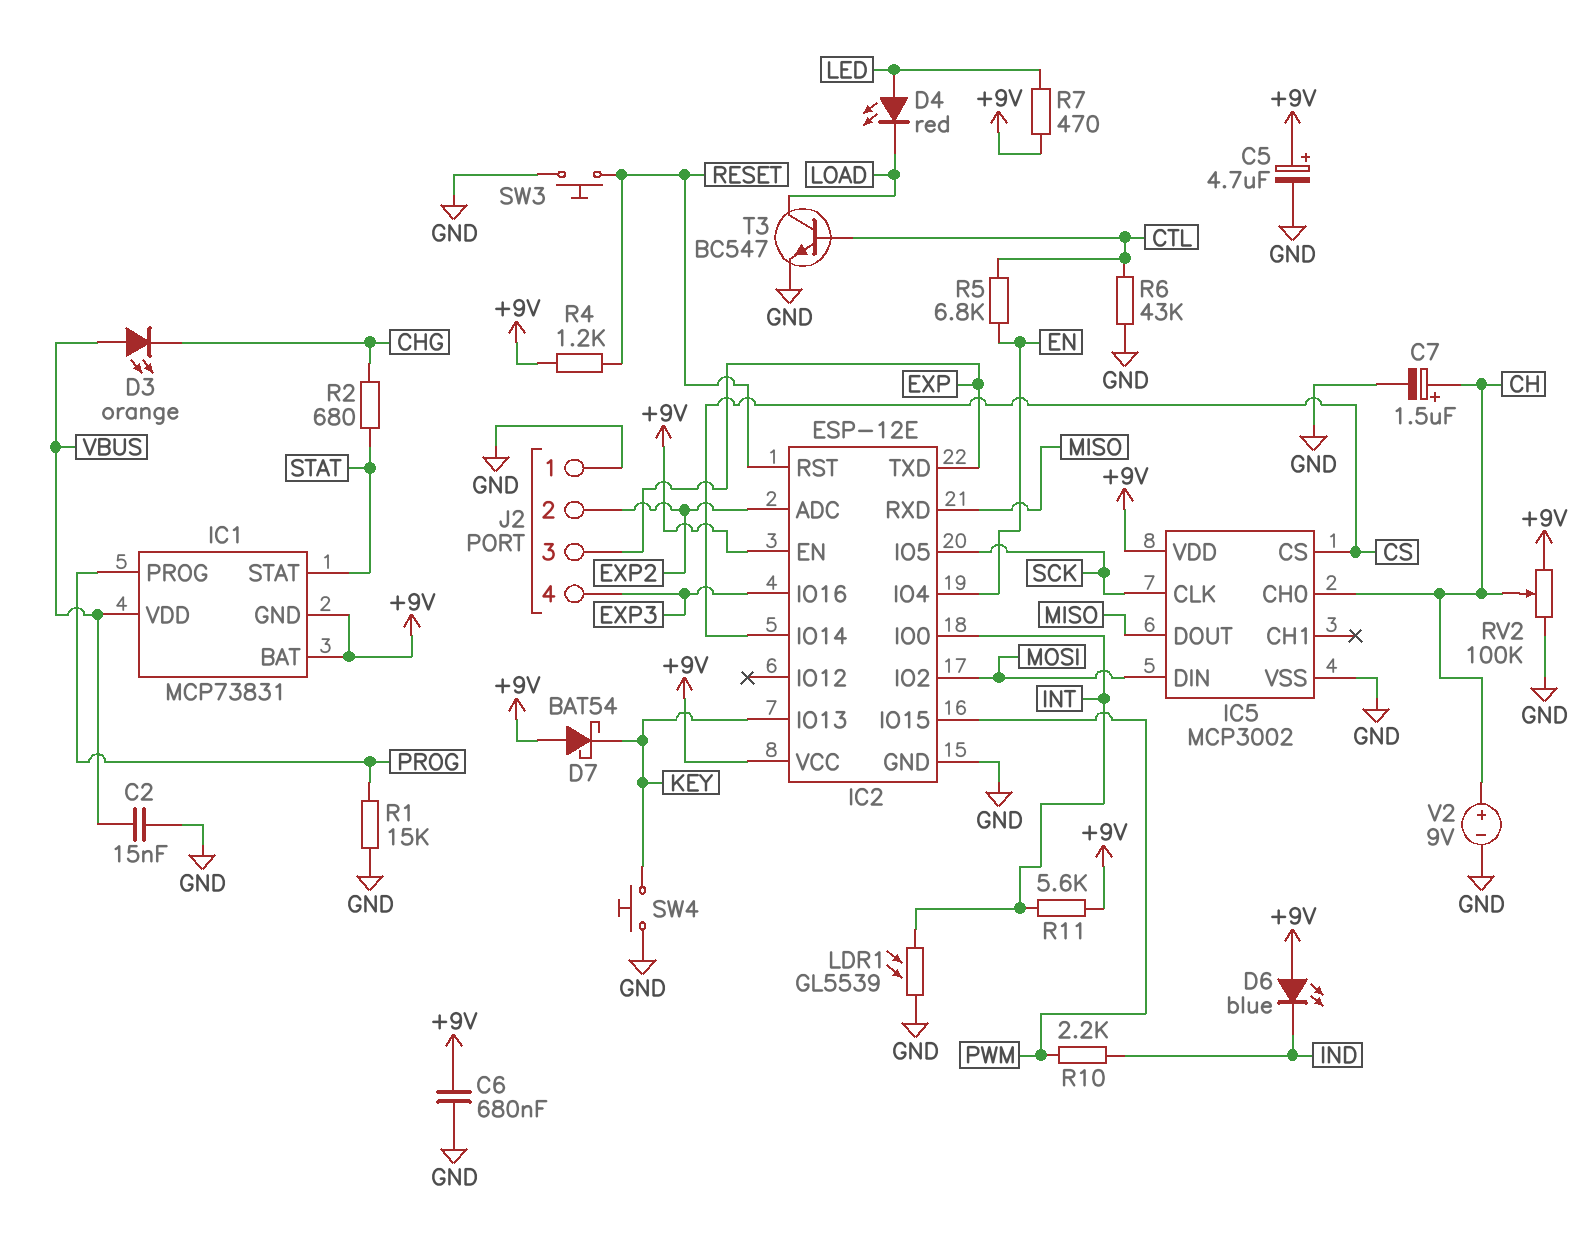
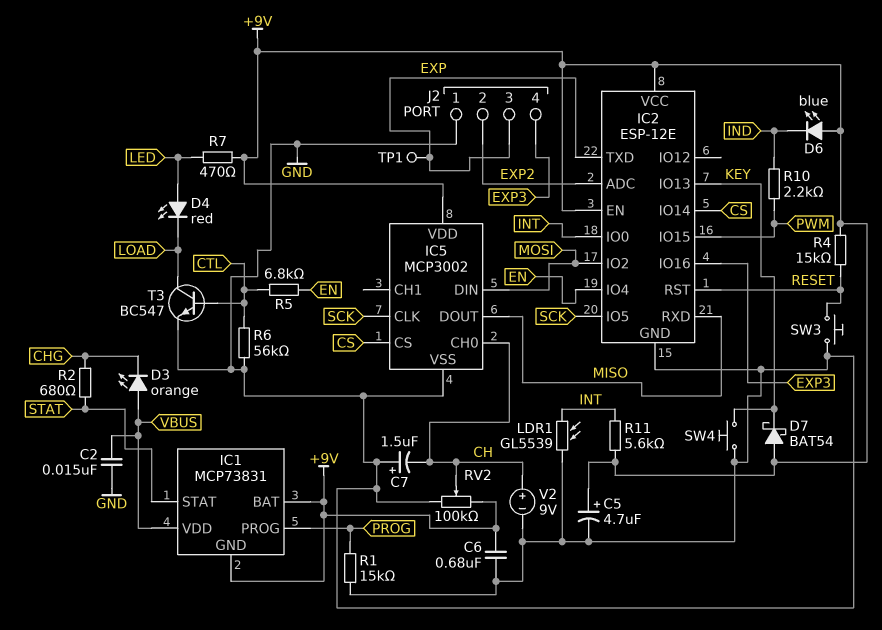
C7: 1.5uF (plus CH, minus GND) -> 1.5uF (plus GND, minus CH)
R4: 1.2k (+9V, RESET) -> 15k (+9V, RESET)
R6: 43k (CTL, GND) -> 56k (CTL, GND)
TP1: none -> test point (EXP)

